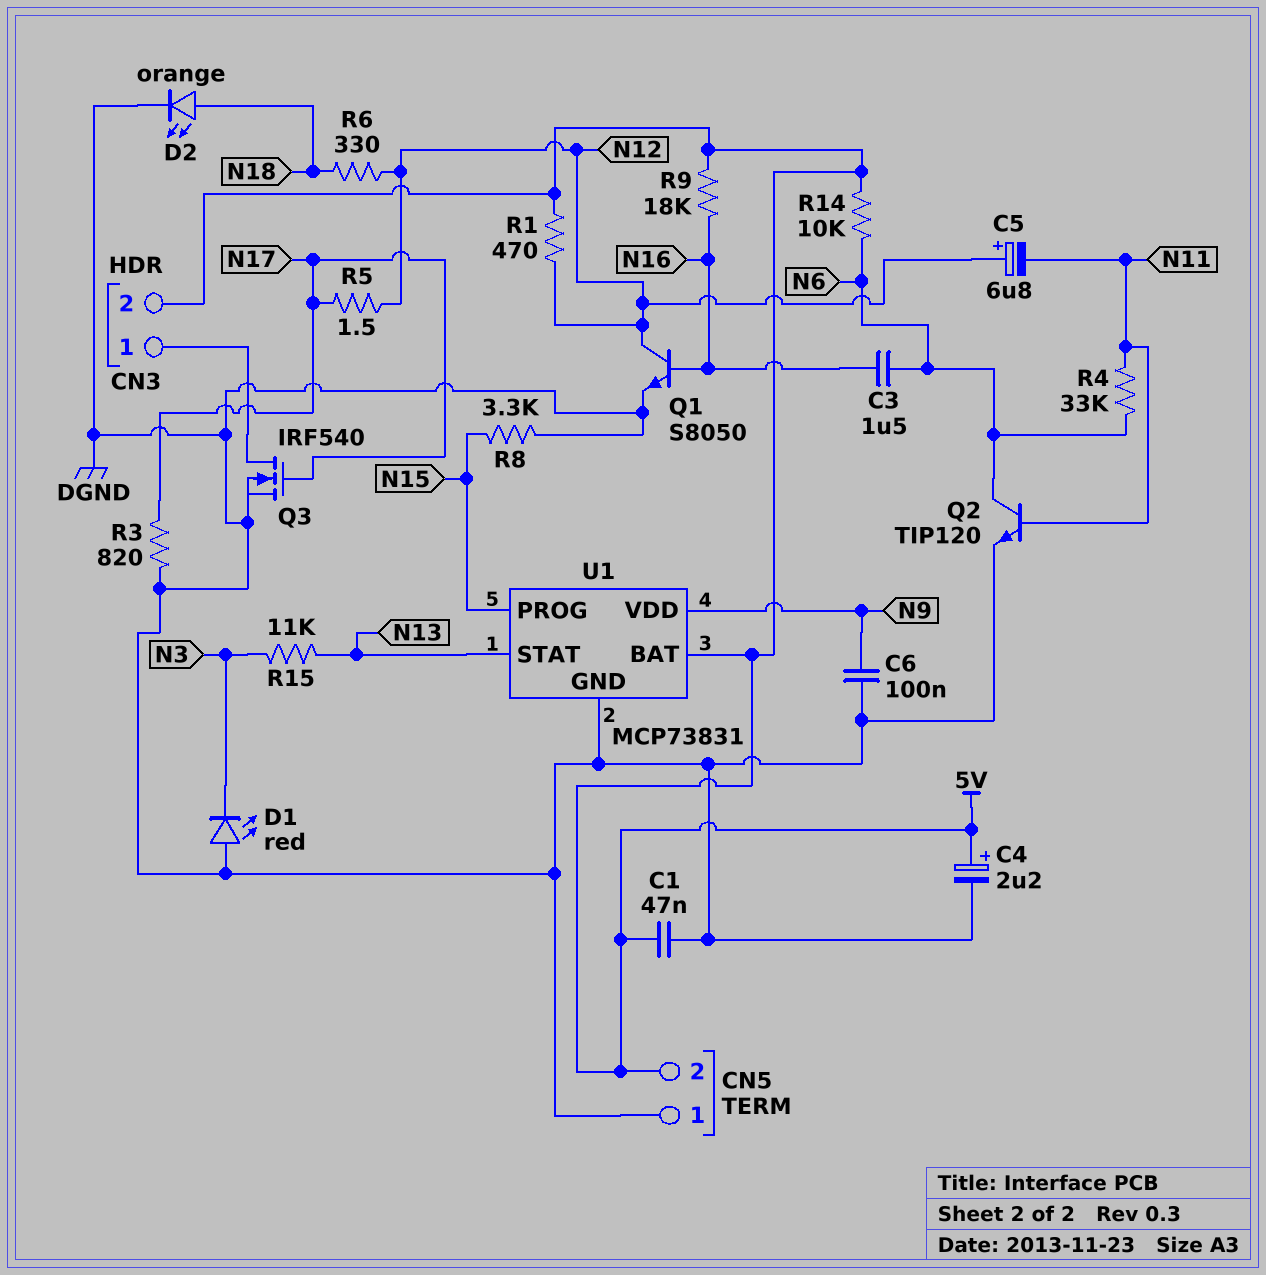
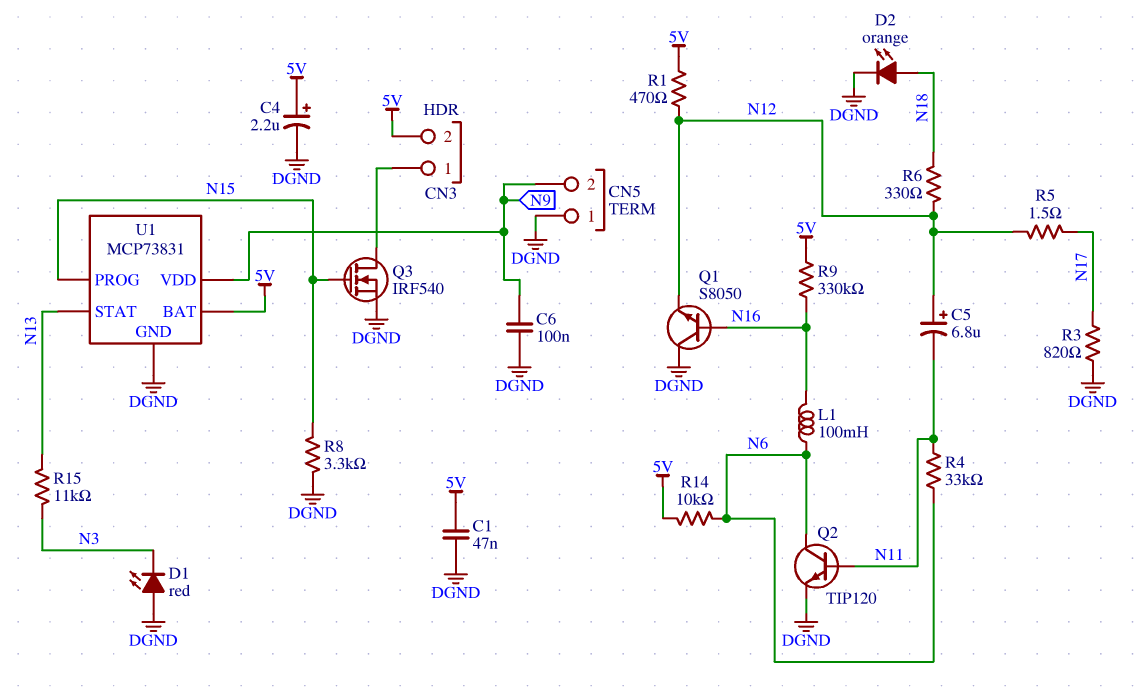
C3: 1.5uF (N6, N16) -> none
CN5 pin 2: 5V -> N9
L1: none -> 100mH (N6, N16)
Q1: NPN S8050 (B N16, C N12, E DGND) -> NPN S8050 (B N16, C DGND, E N12)
Q3: NMOS IRF540 (G N17, D CN3/1, S DGND) -> NMOS IRF540 (G N15, D CN3/1, S DGND)
R9: 18k (5V, N16) -> 330k (5V, N16)

